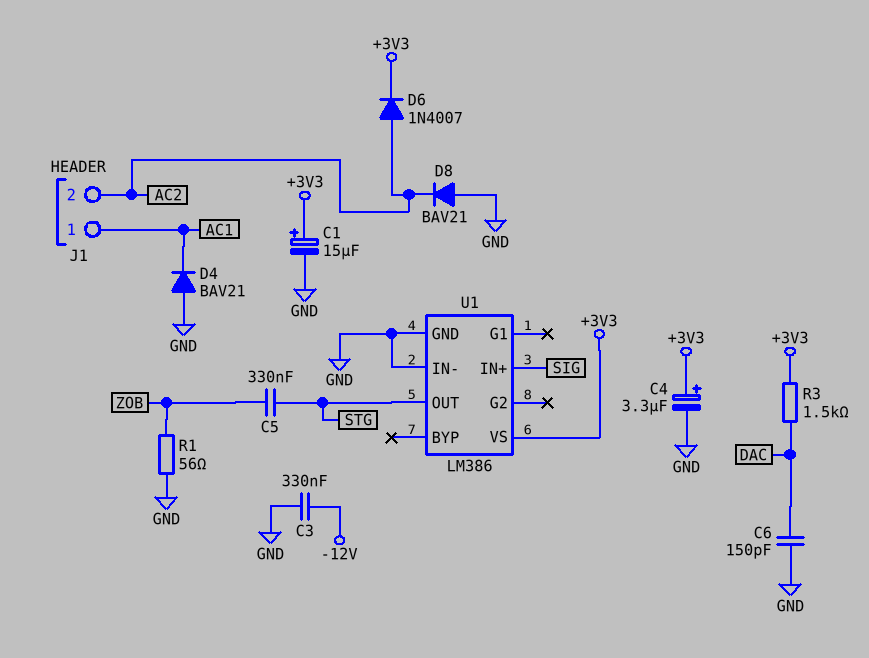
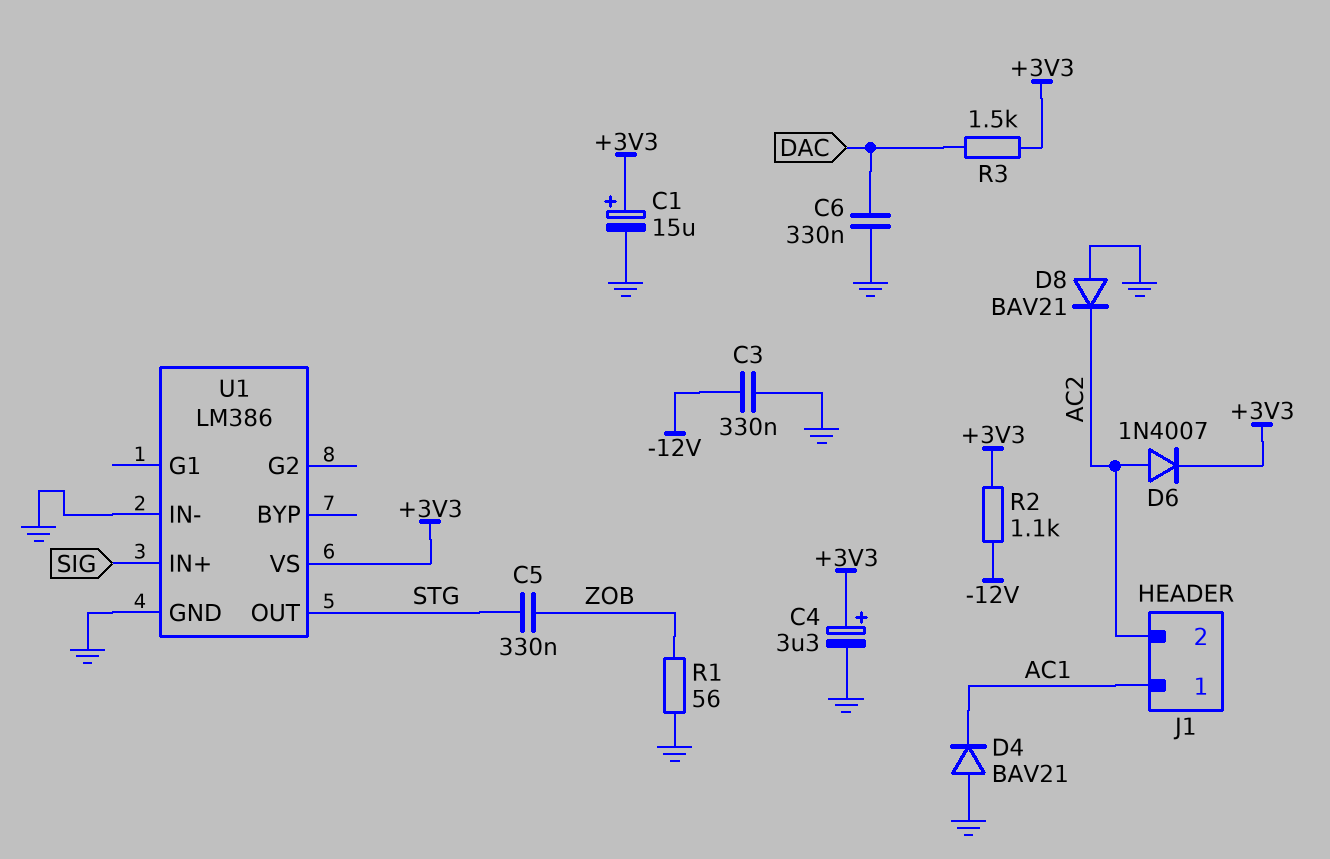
C6: 150pF (DAC, GND) -> 330nF (DAC, GND)
R2: none -> 1.1k (+3V3, -12V)

